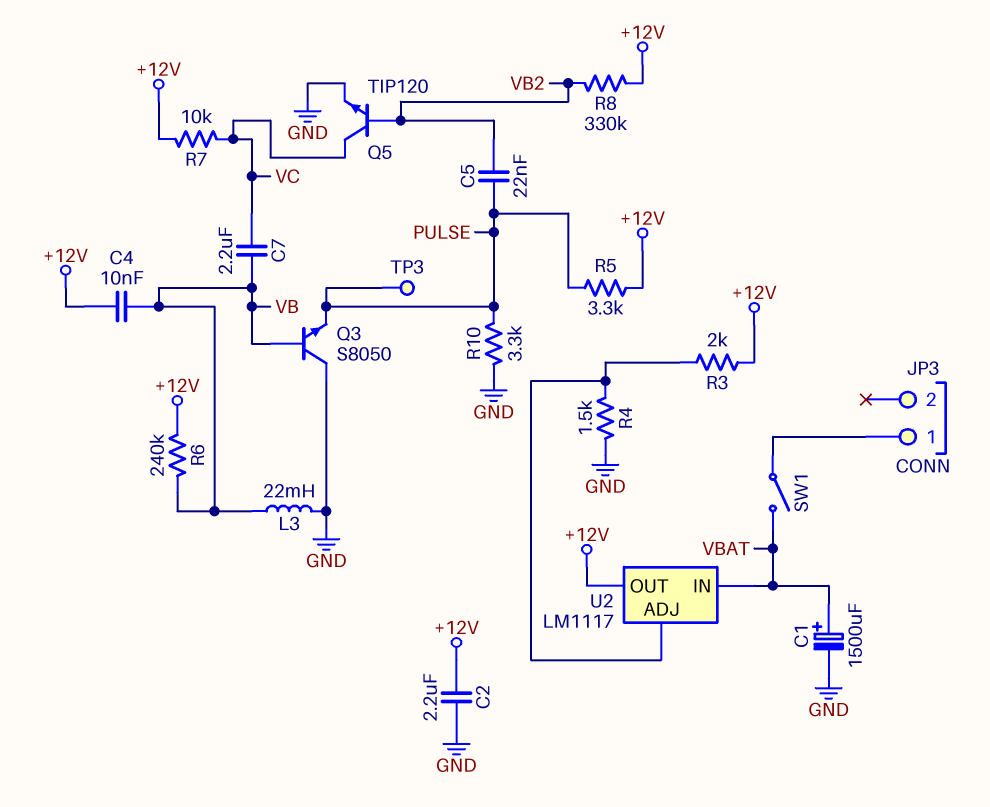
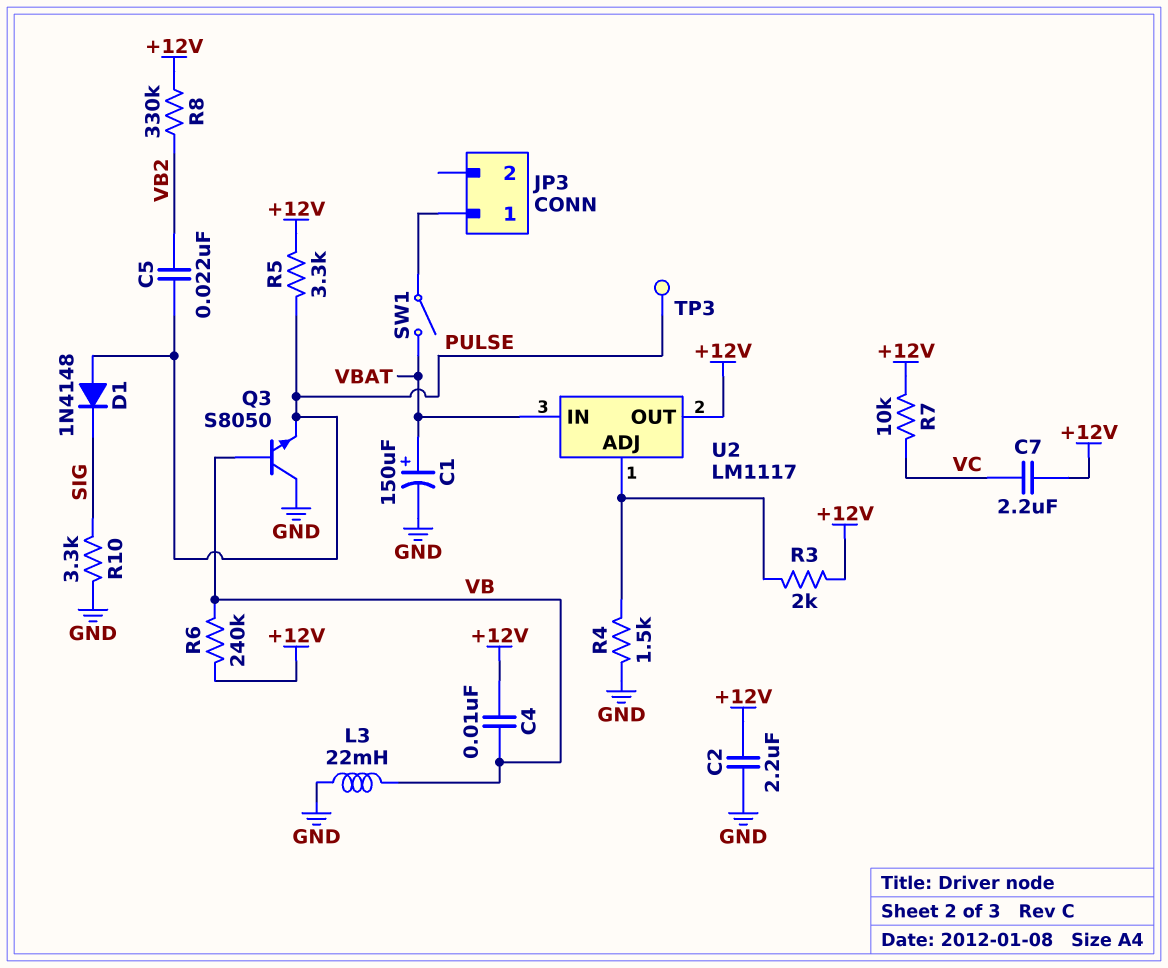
C1: 1500uF (plus VBAT, minus GND) -> 150uF (plus VBAT, minus GND)
C7: 2.2uF (VB, VC) -> 2.2uF (+12V, VC)
D1: none -> diode 1N4148 (A PULSE, K SIG)
Q5: NPN TIP120 (B VB2, C VC, E GND) -> none
R10: 3.3k (GND, PULSE) -> 3.3k (GND, SIG)

